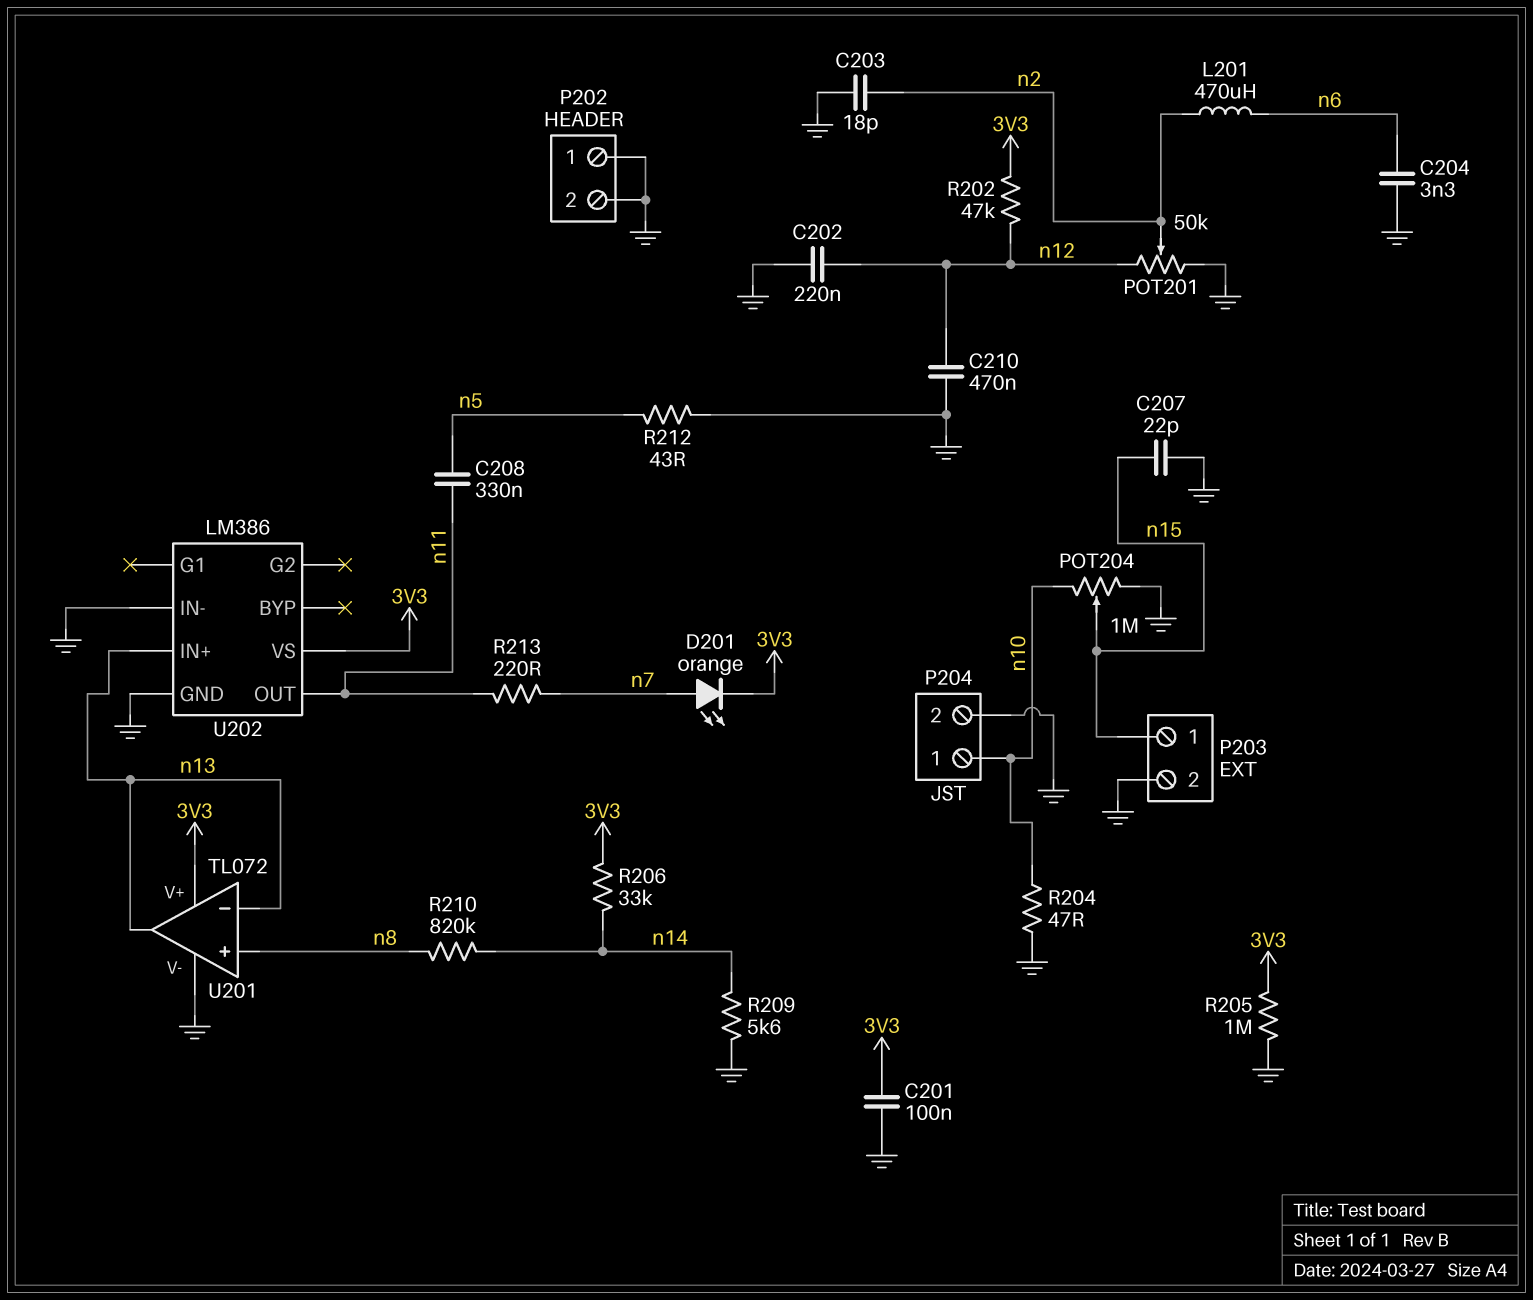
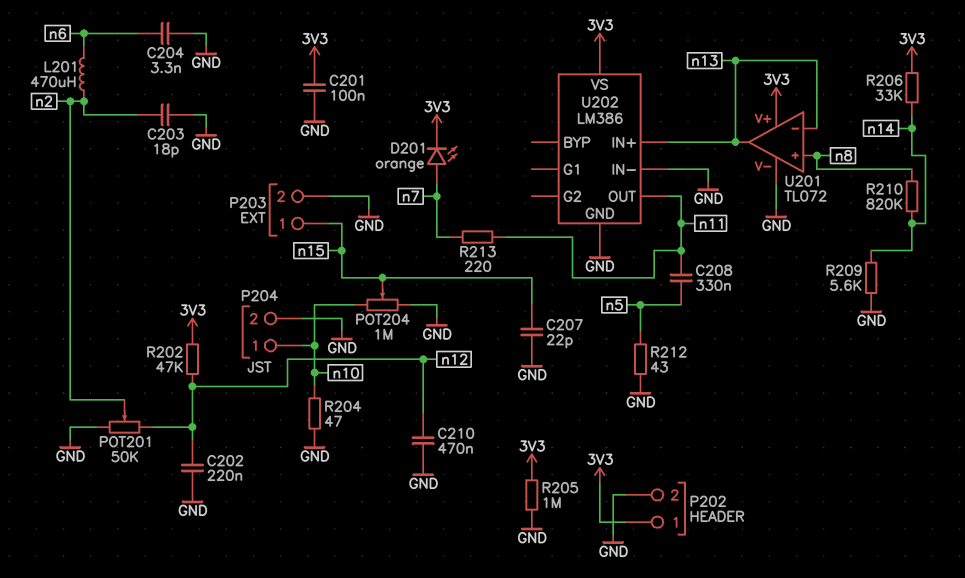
P202 pin 1: GND -> 3V3

